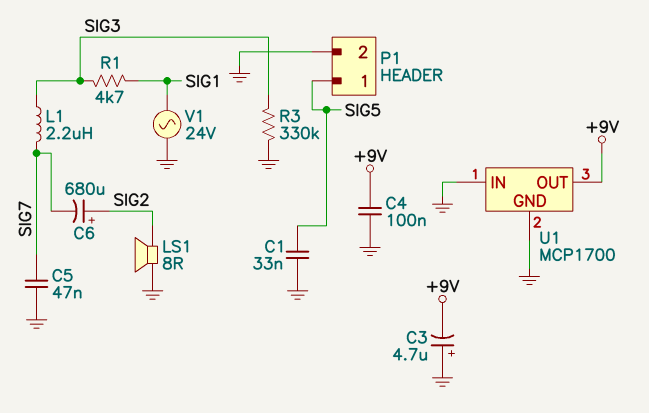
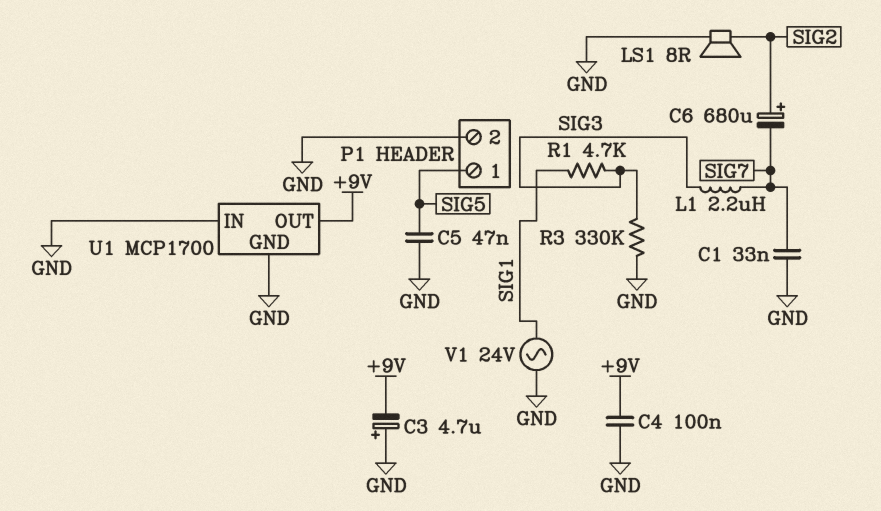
C1: 33nF (GND, SIG5) -> 33nF (GND, SIG7)
C5: 47nF (GND, SIG7) -> 47nF (GND, SIG5)

